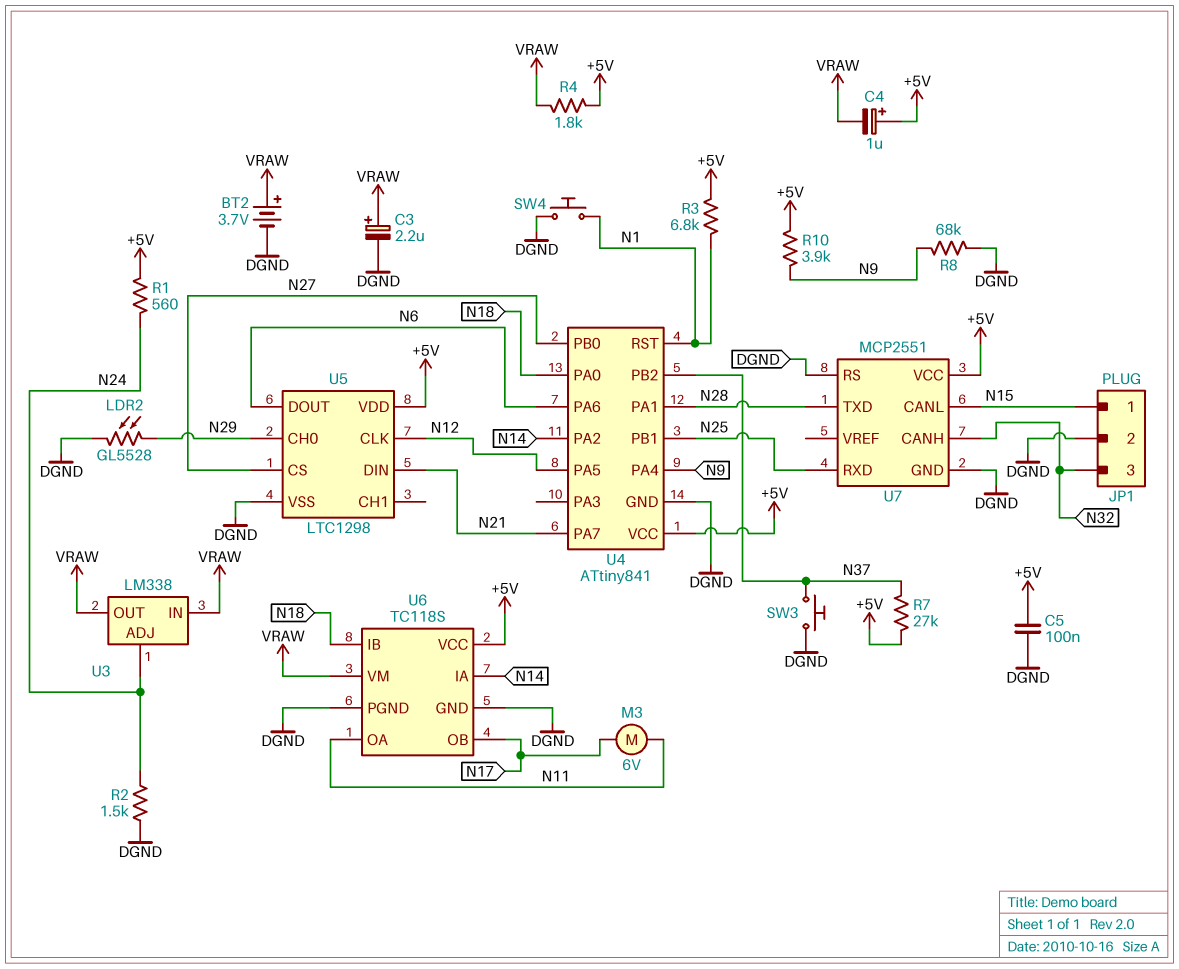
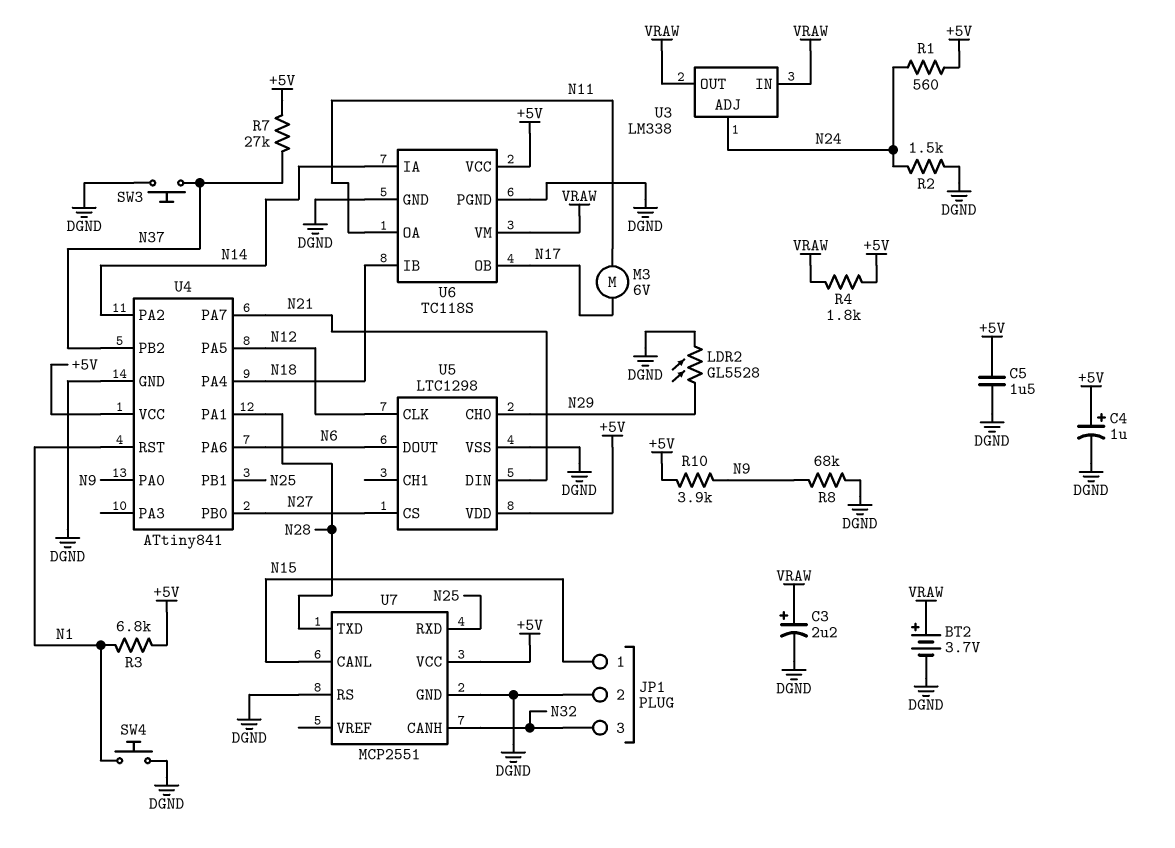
C4: 1uF (plus +5V, minus VRAW) -> 1uF (plus +5V, minus DGND)
C5: 100nF (+5V, DGND) -> 1.5uF (+5V, DGND)
U4 pin PA0: N18 -> N9
U4 pin PA4: N9 -> N18

